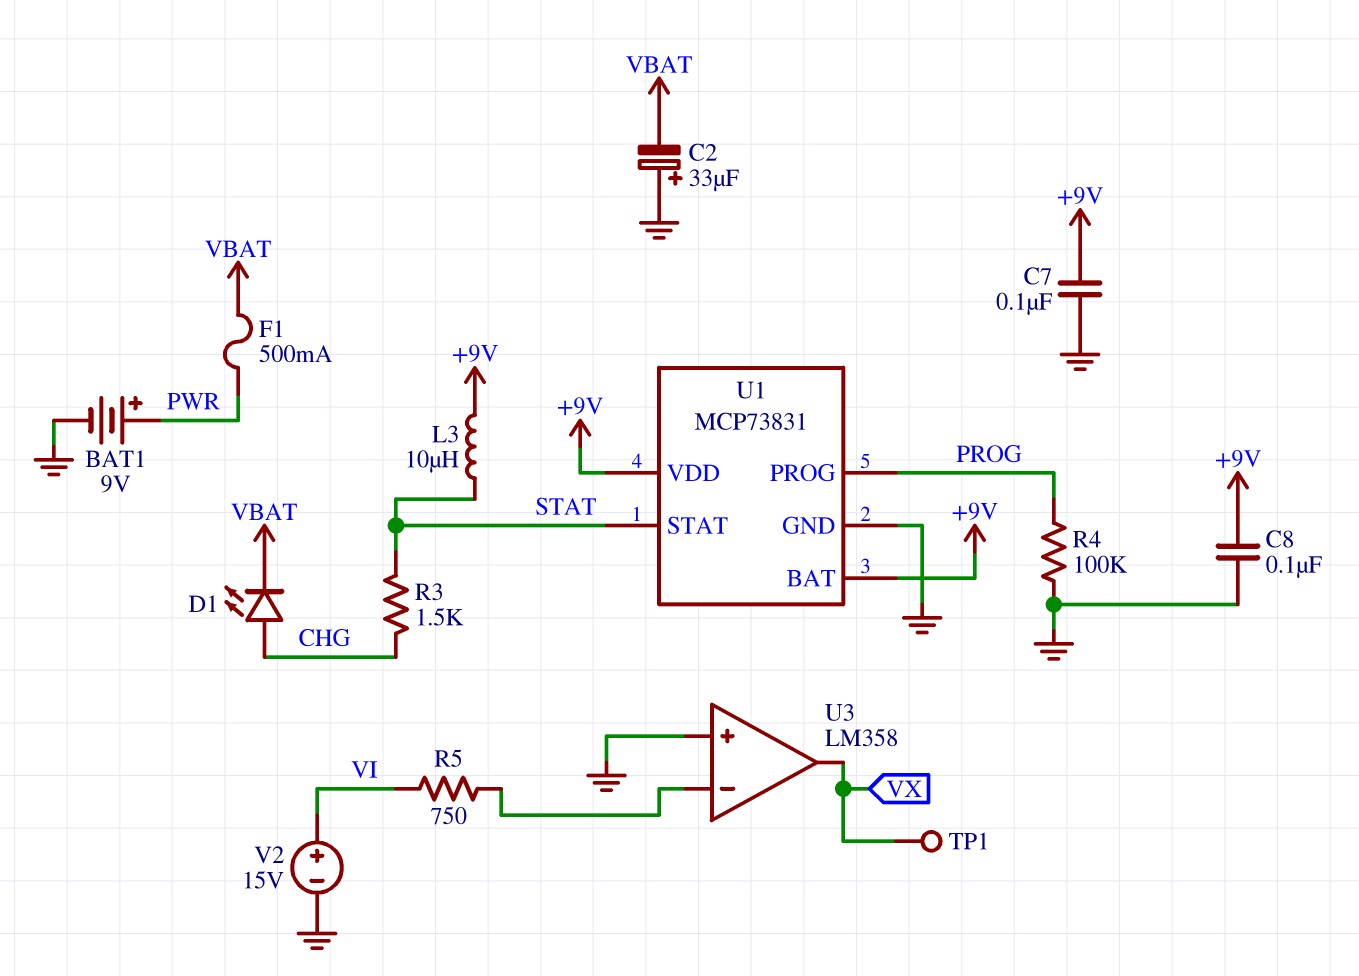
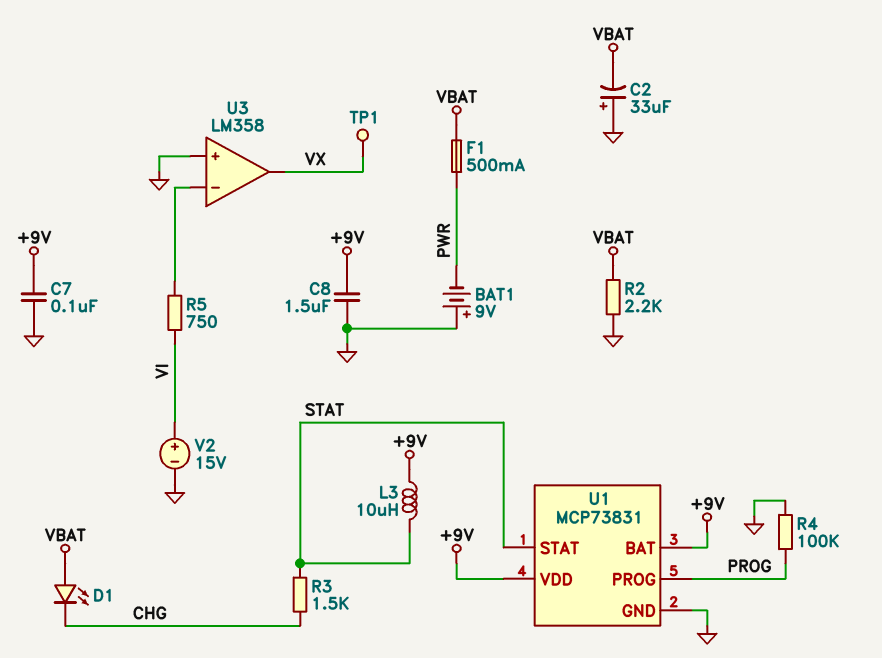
BAT1: 9V (plus PWR, minus GND) -> 9V (plus GND, minus PWR)
C8: 100nF (+9V, GND) -> 1.5uF (+9V, GND)
D1: LED (A CHG, K VBAT) -> LED (A VBAT, K CHG)
R2: none -> 2.2k (GND, VBAT)

